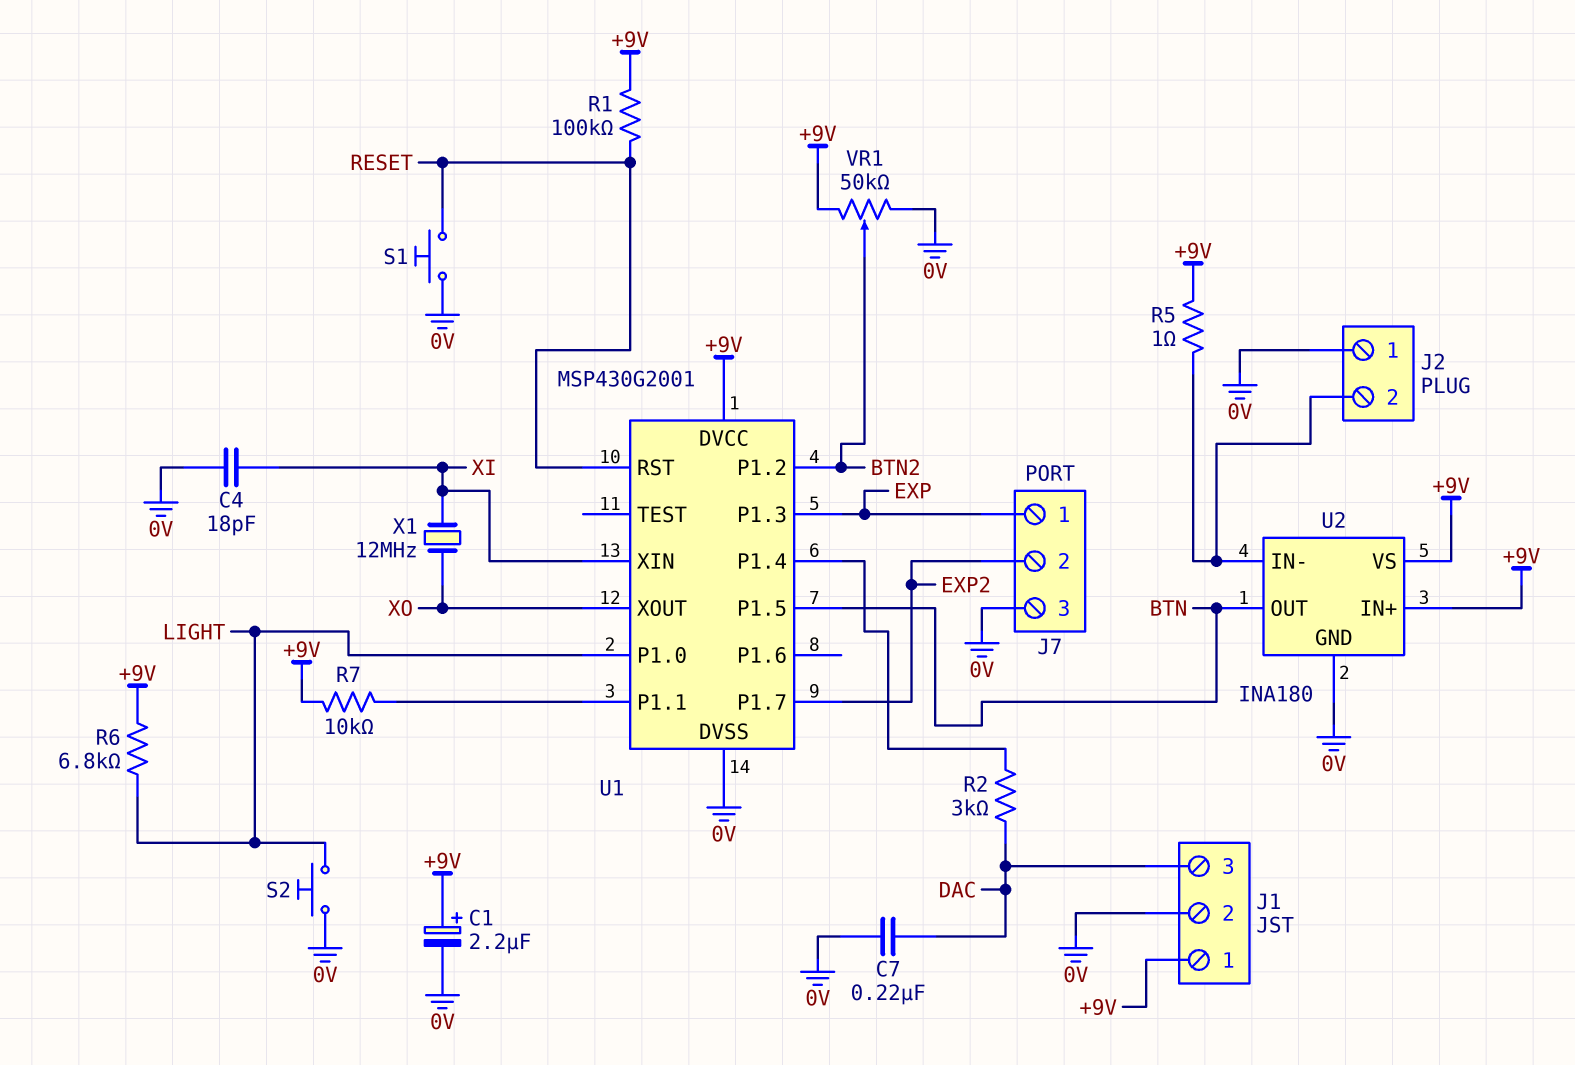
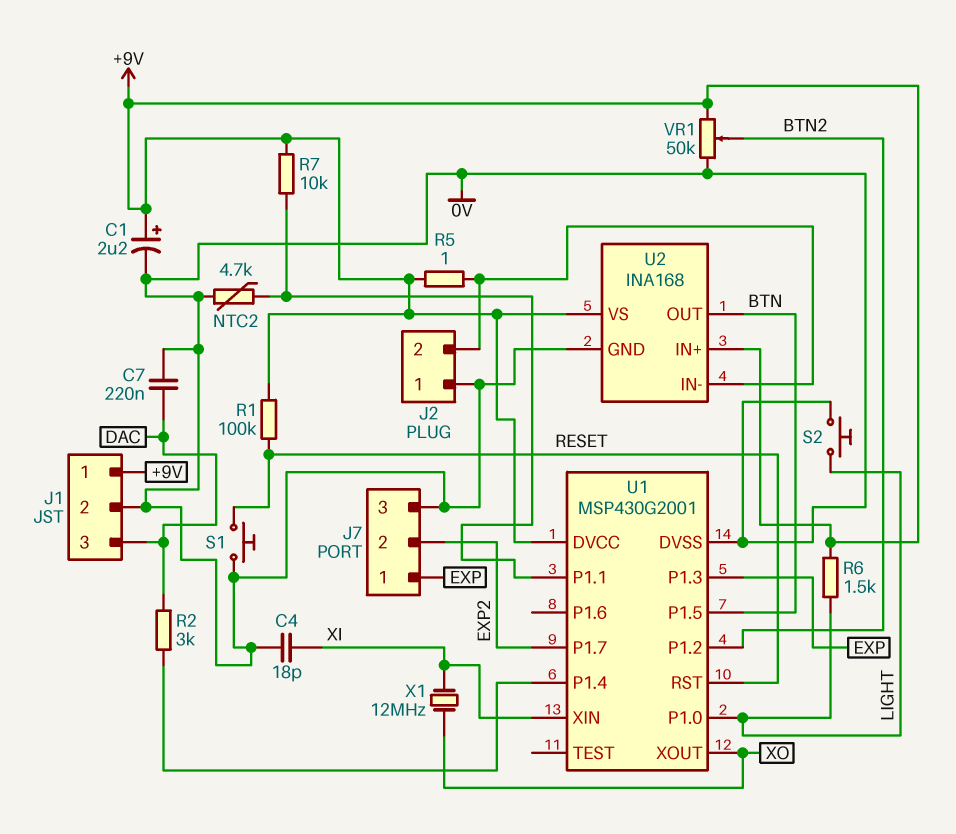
NTC2: none -> 4.7k (0V, U1/P1.1)
R6: 6.8k (+9V, LIGHT) -> 1.5k (+9V, LIGHT)
U2: INA180 -> INA168

